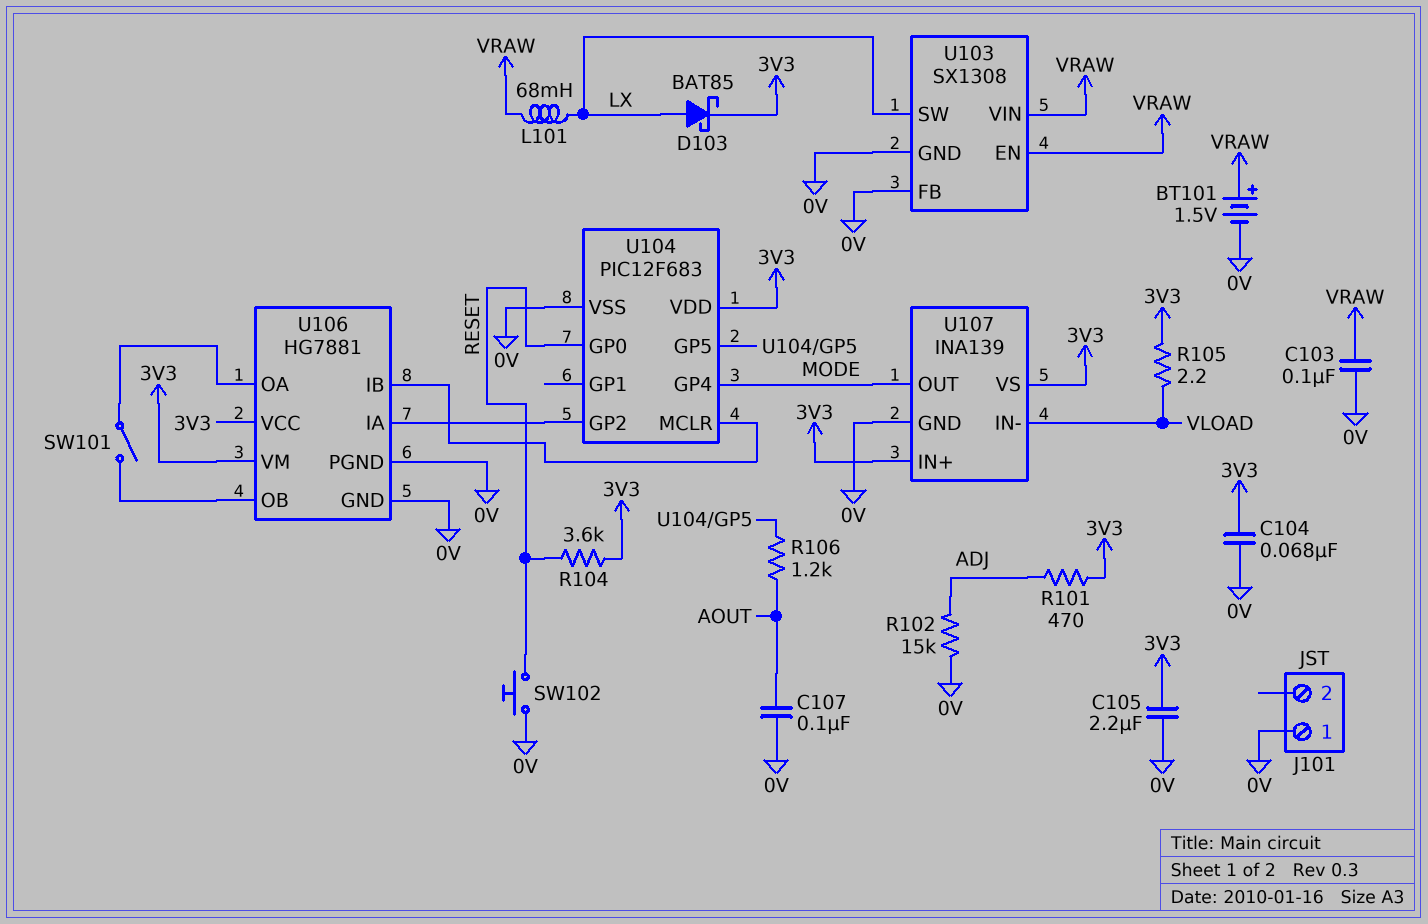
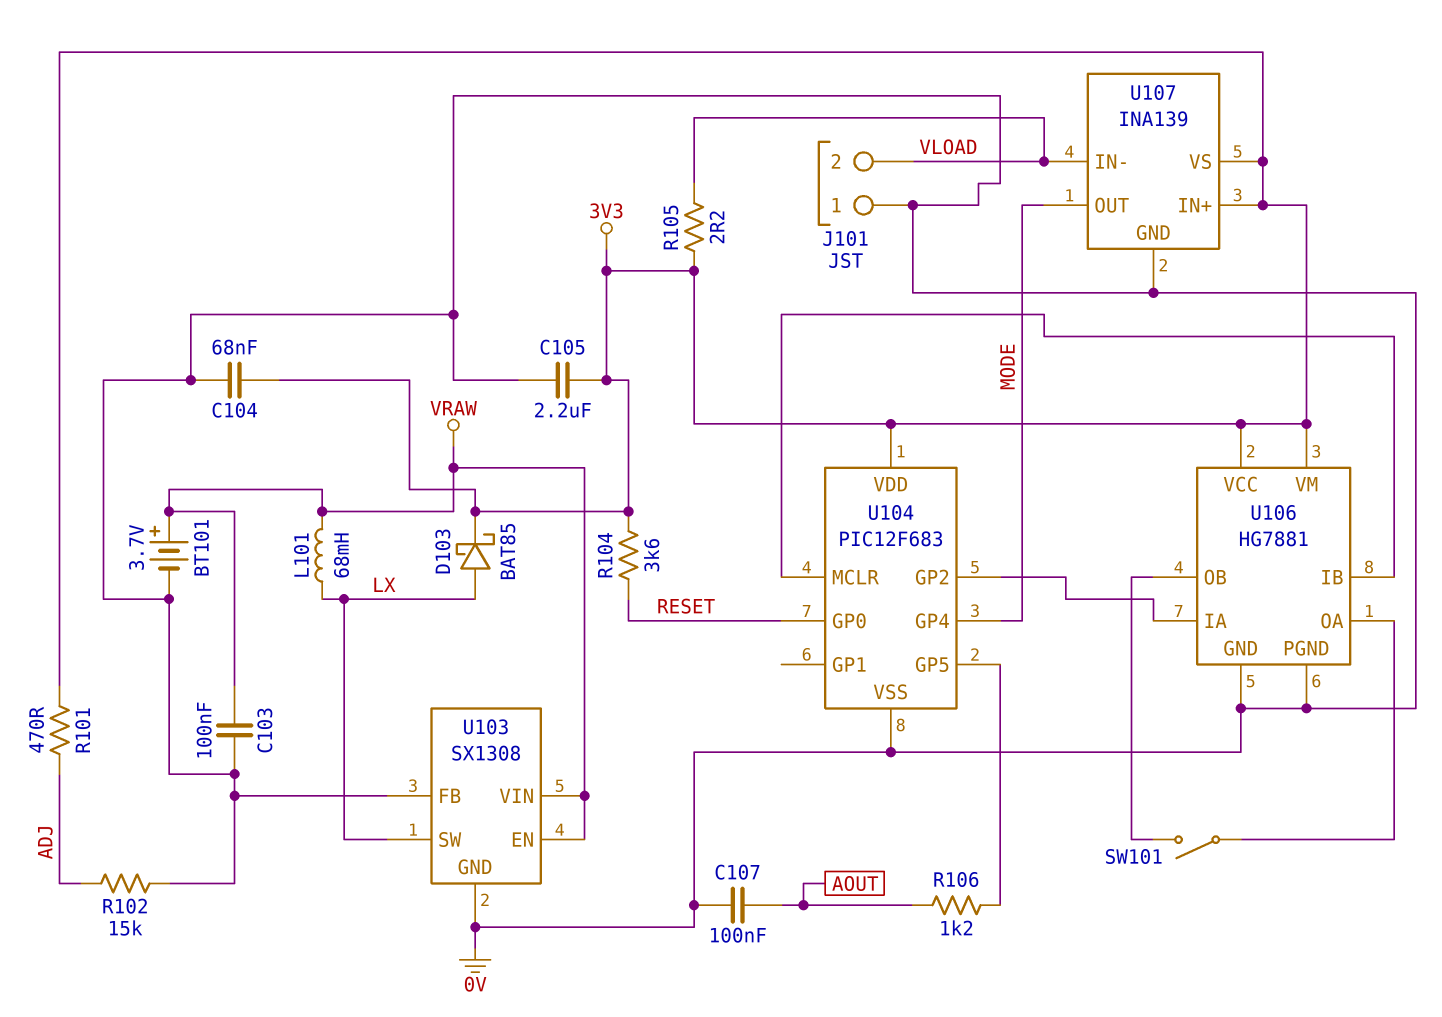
BT101: 1.5V (plus VRAW, minus 0V) -> 3.7V (plus VRAW, minus 0V)
J101 pin 2: none -> VLOAD
SW102: button (0V, RESET) -> none

